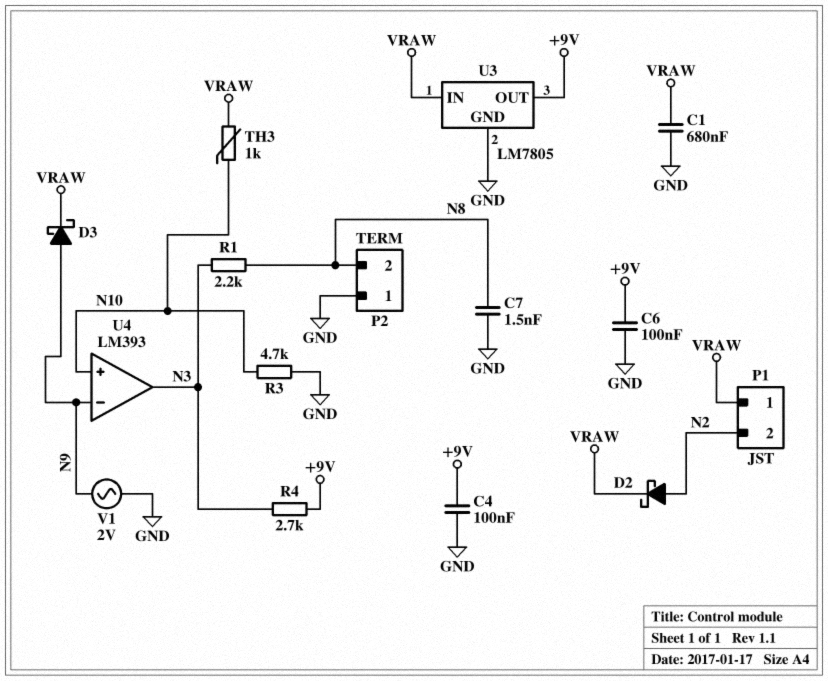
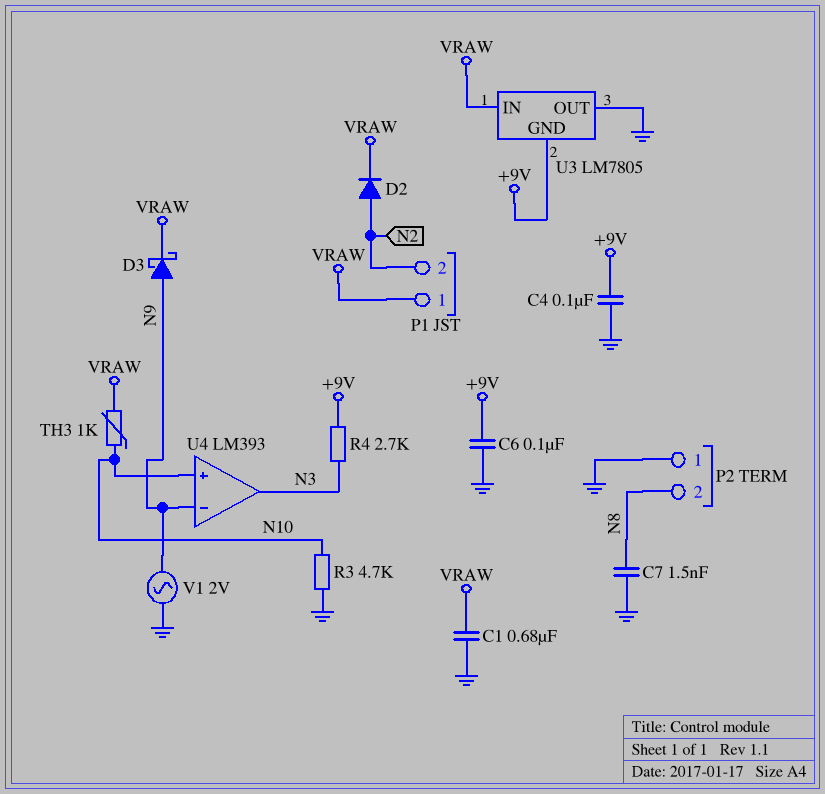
D2: schottky (A N2, K VRAW) -> diode (A N2, K VRAW)
R1: 2.2k (N3, N8) -> none
U3 pin GND: GND -> +9V
U3 pin OUT: +9V -> GND

